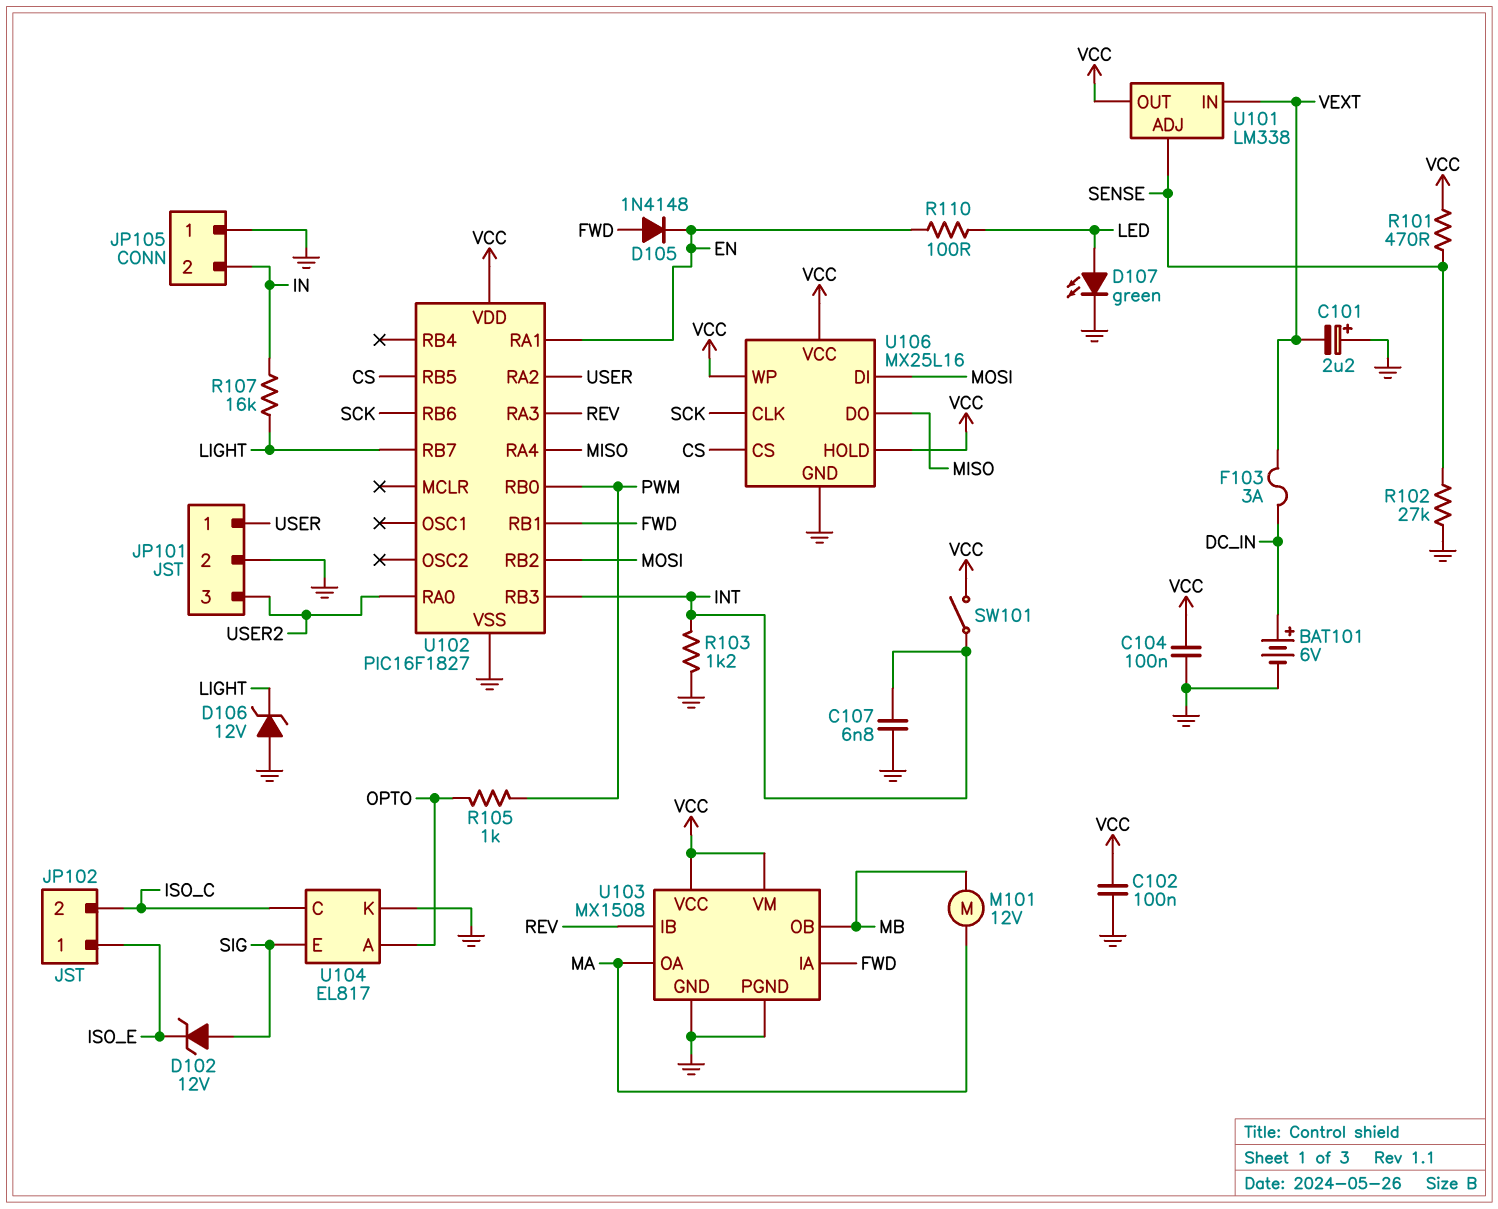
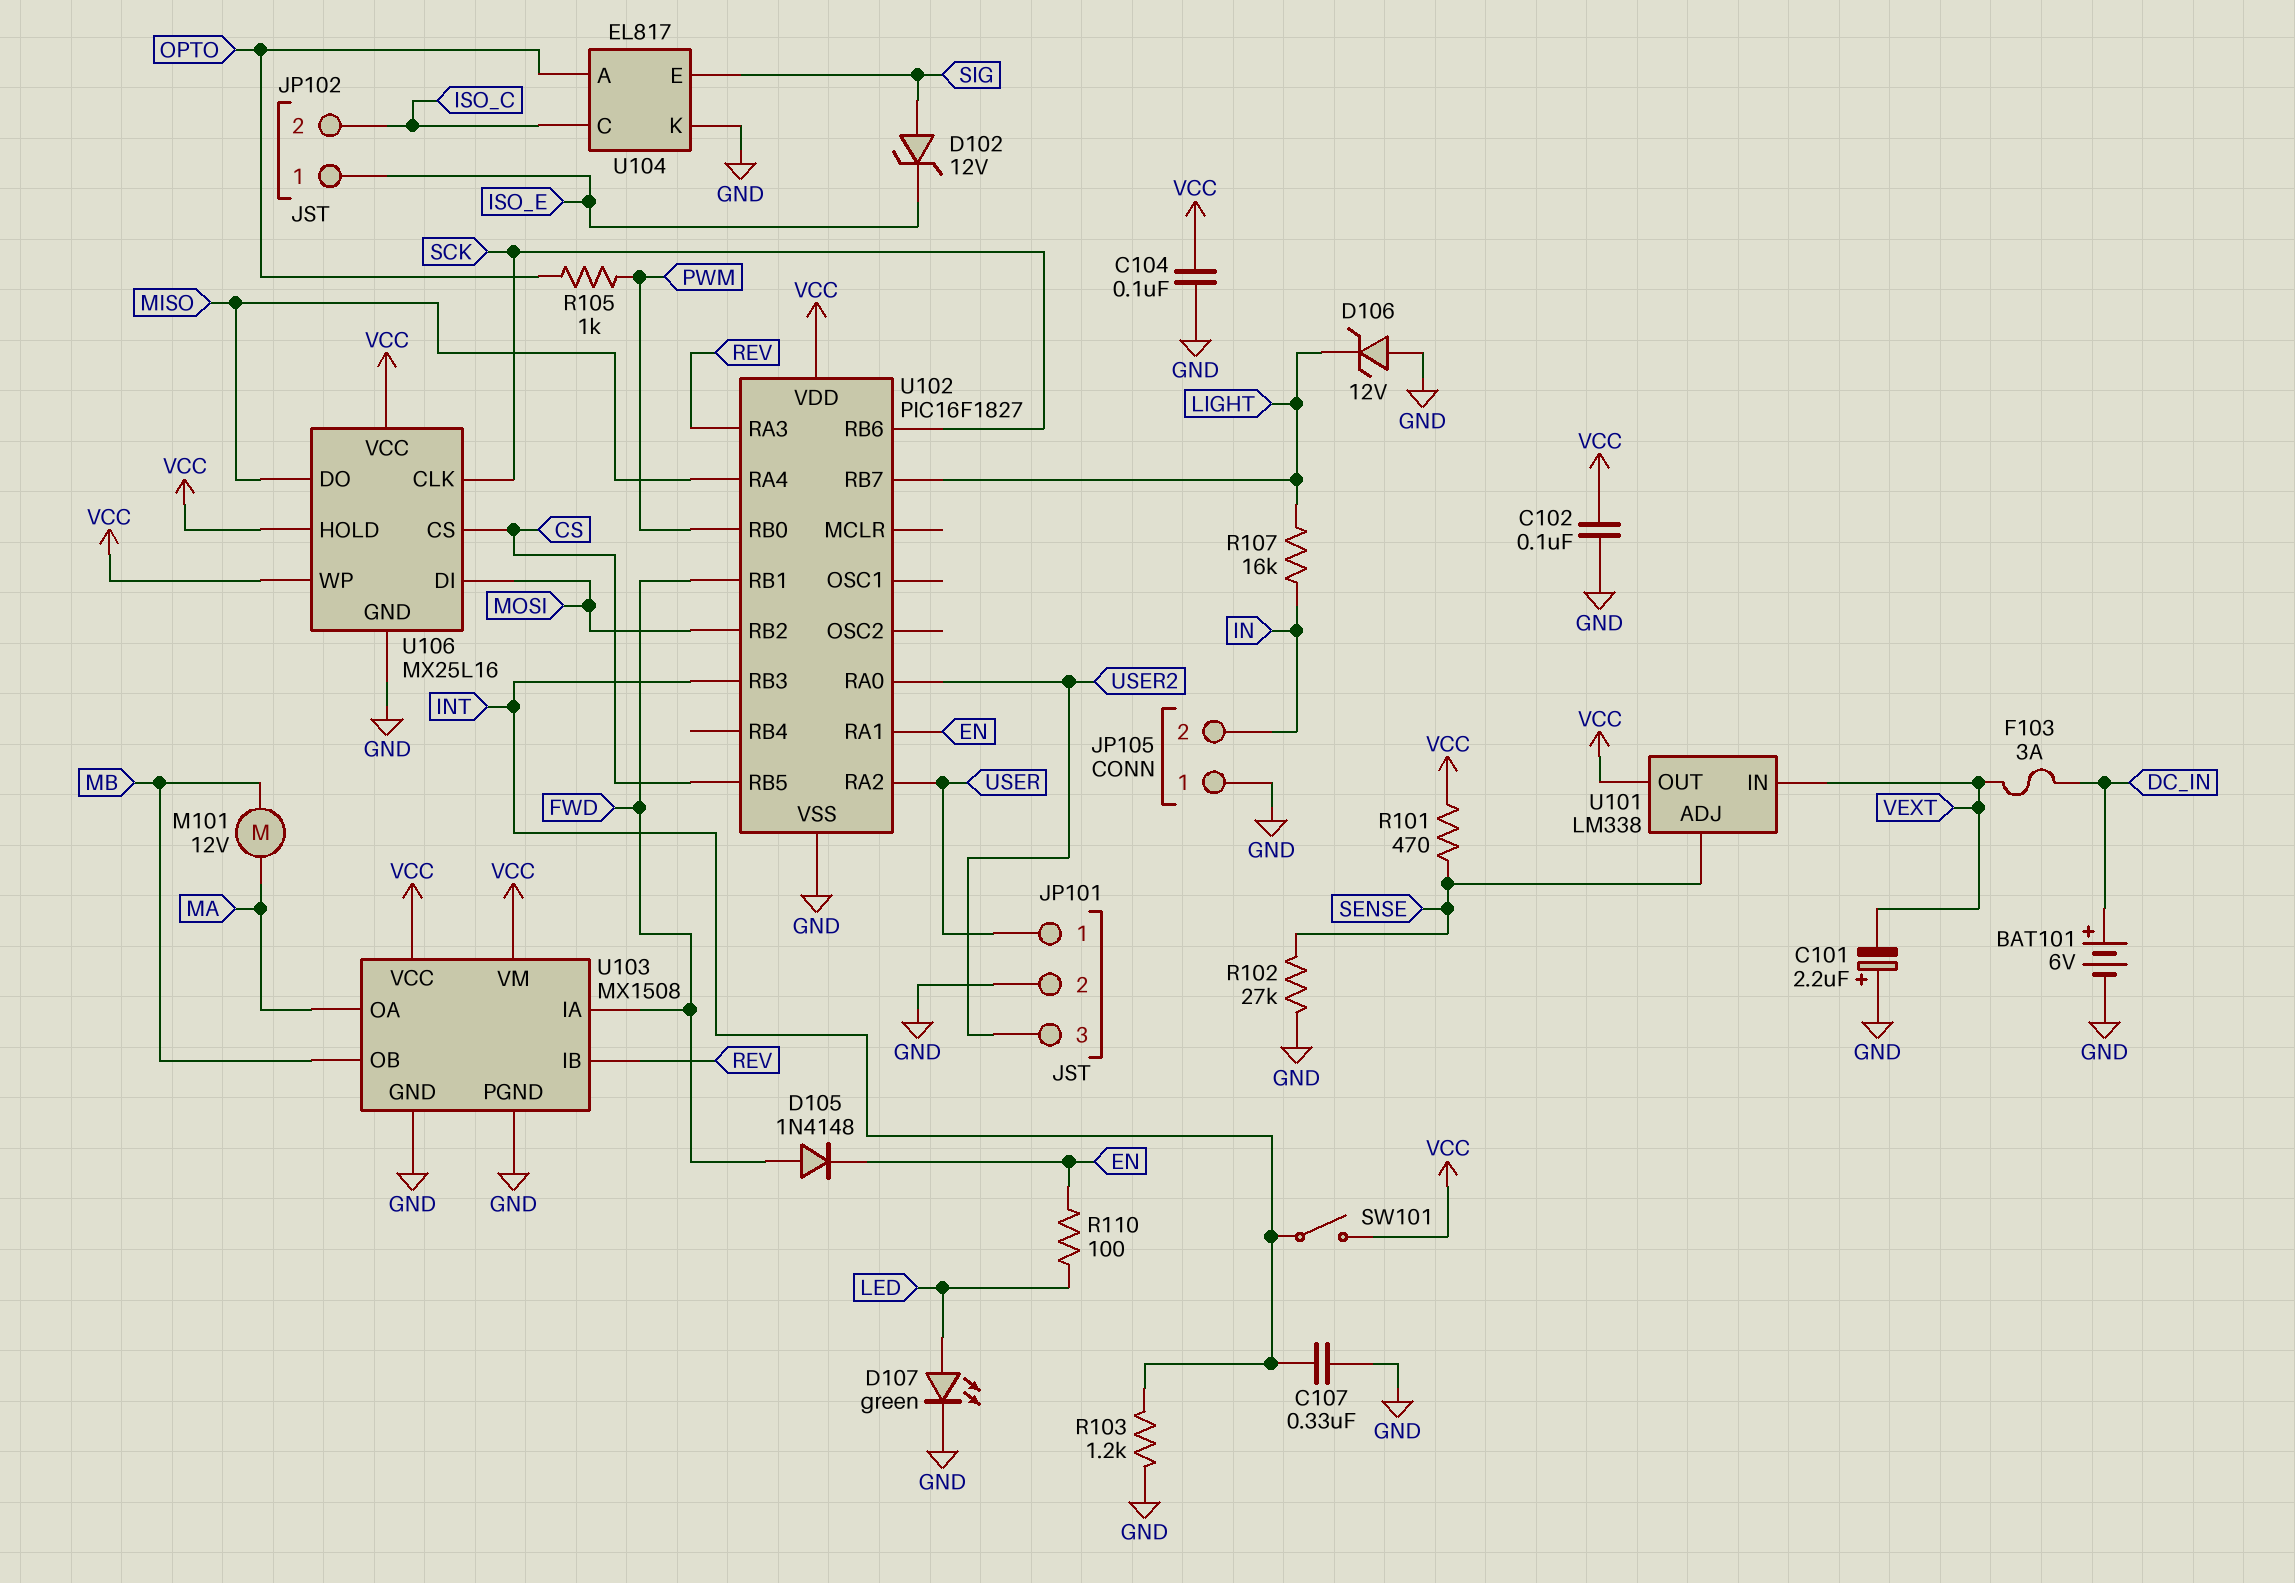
C107: 6.8nF (GND, INT) -> 330nF (GND, INT)

